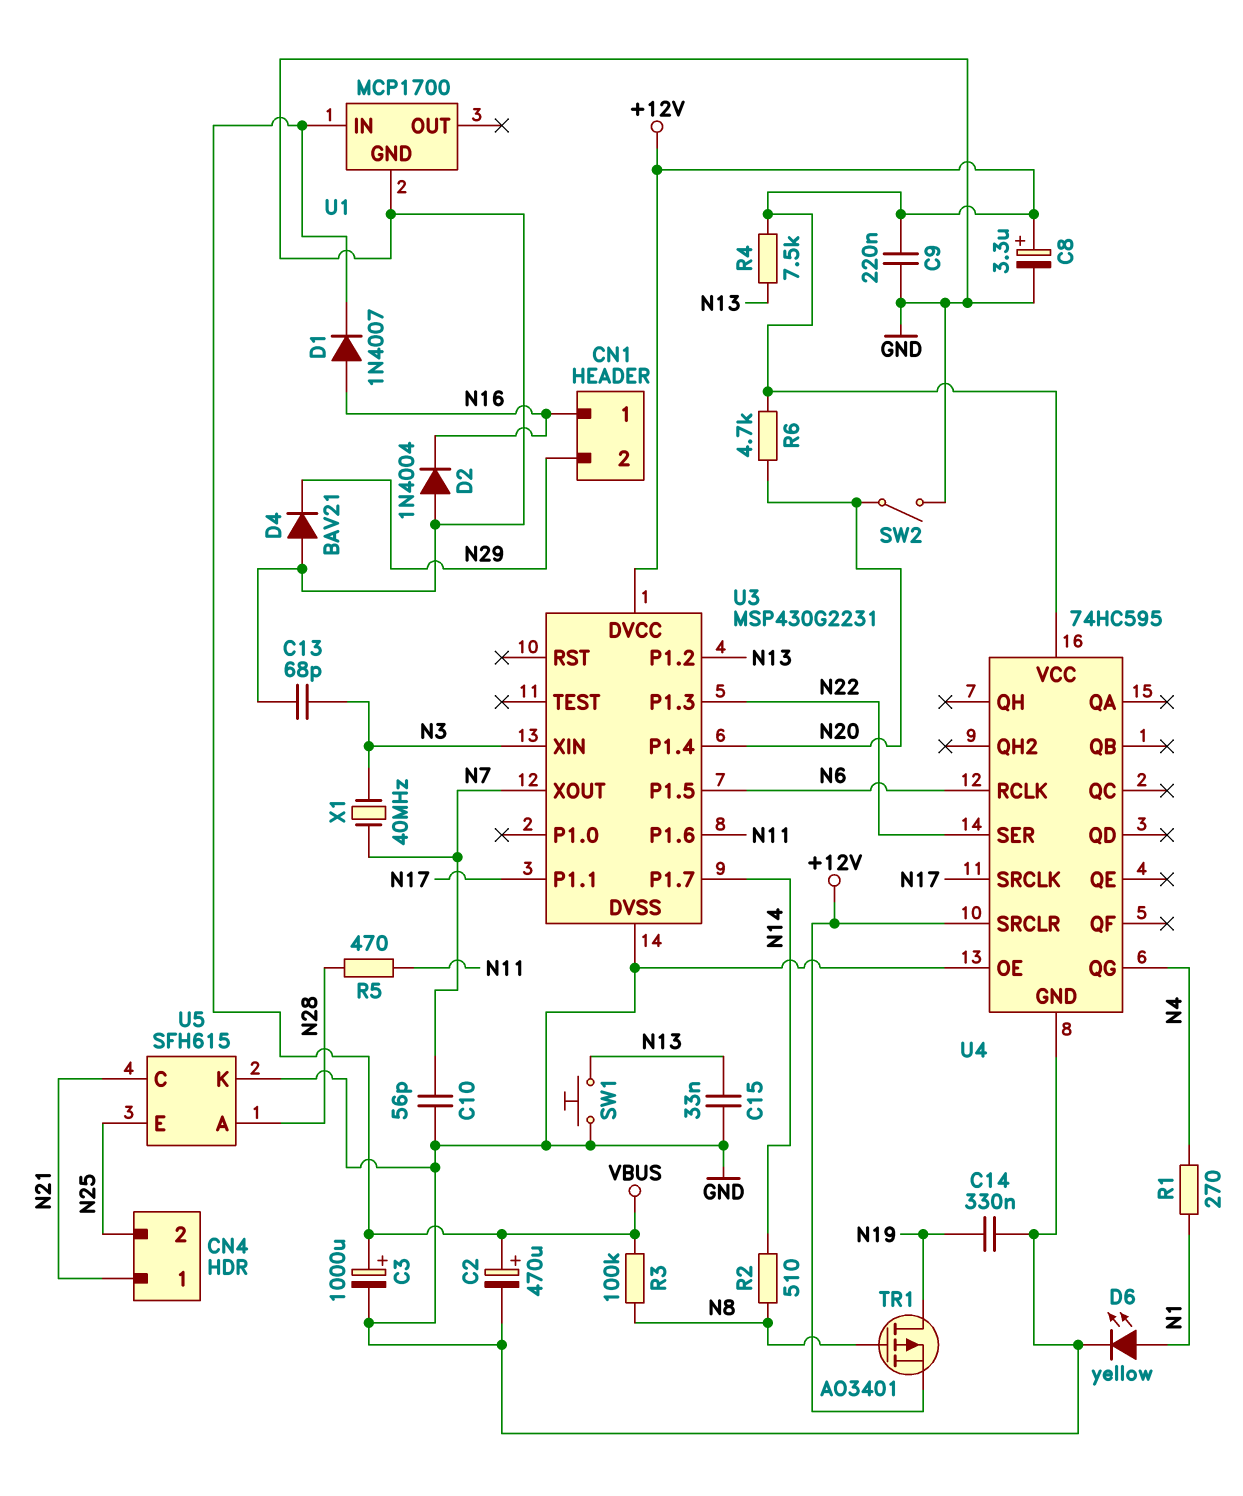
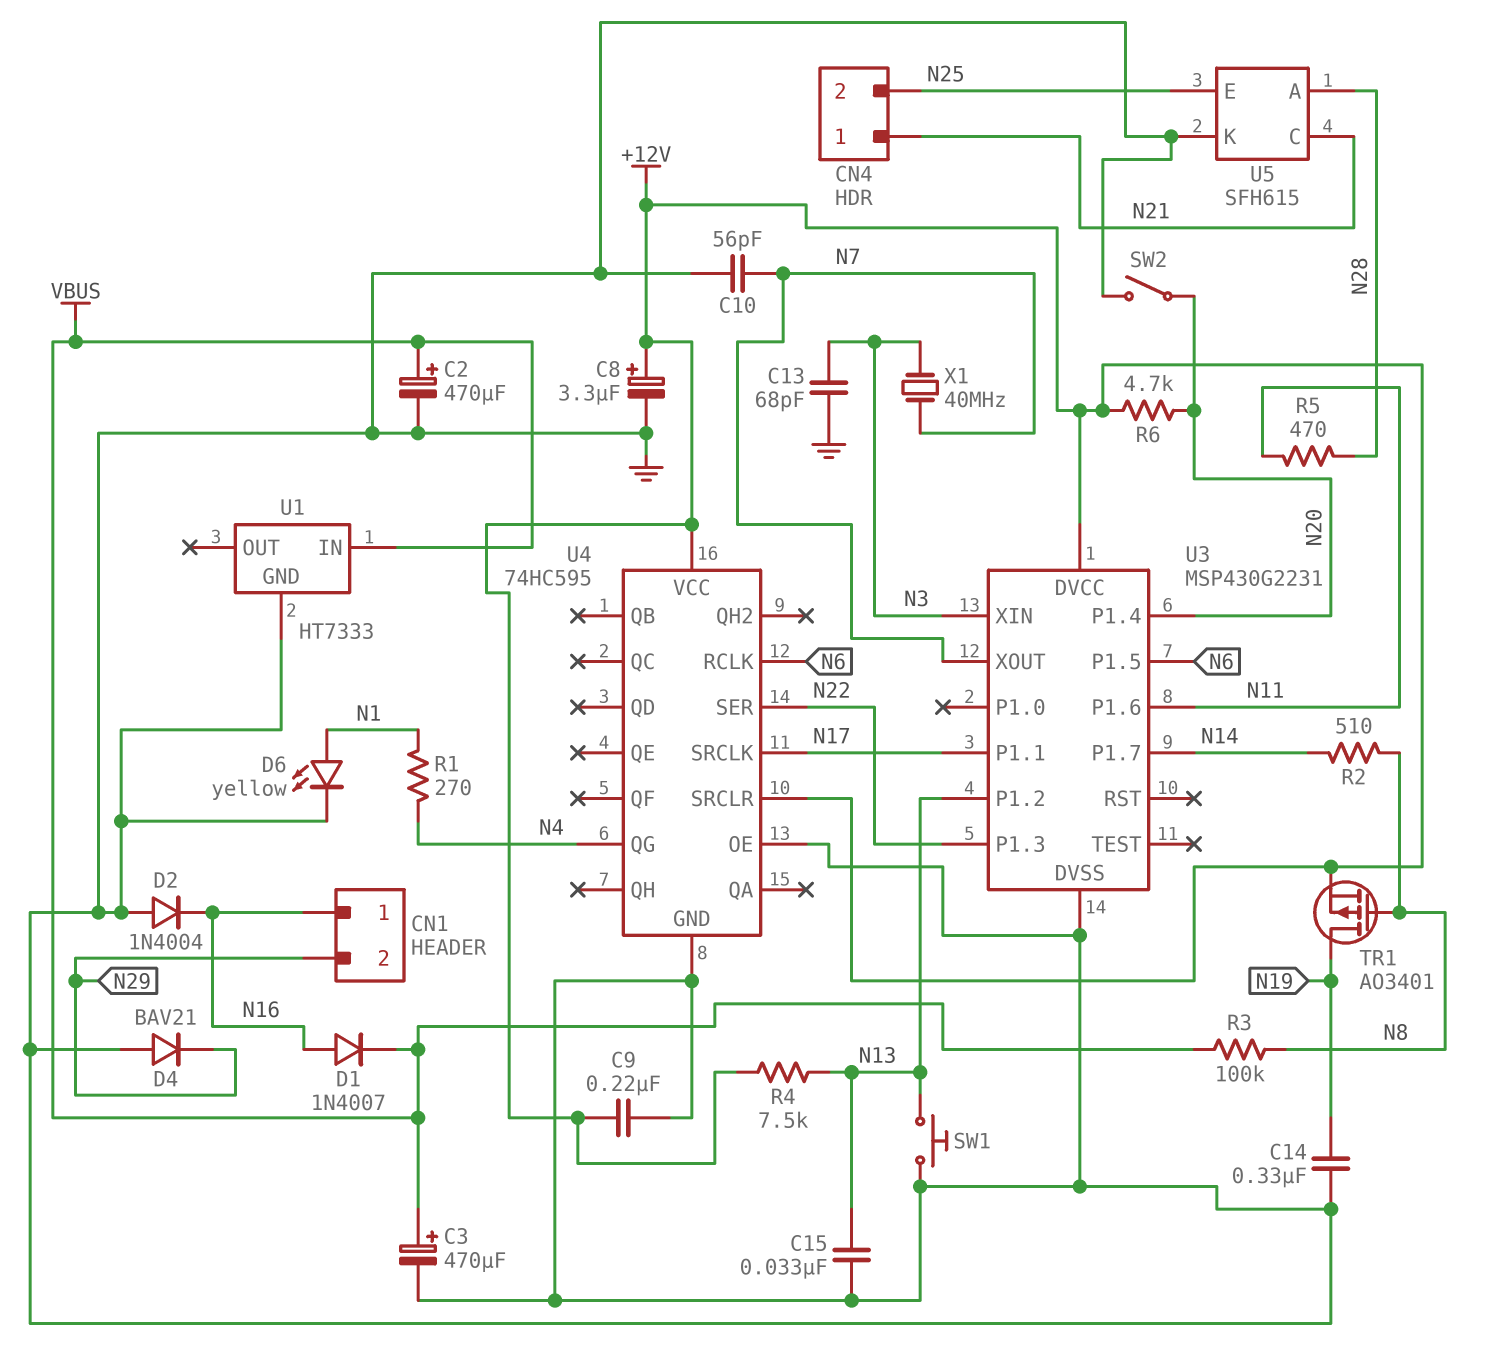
C3: 1000uF (plus VBUS, minus GND) -> 470uF (plus VBUS, minus GND)
U1: MCP1700 -> HT7333

